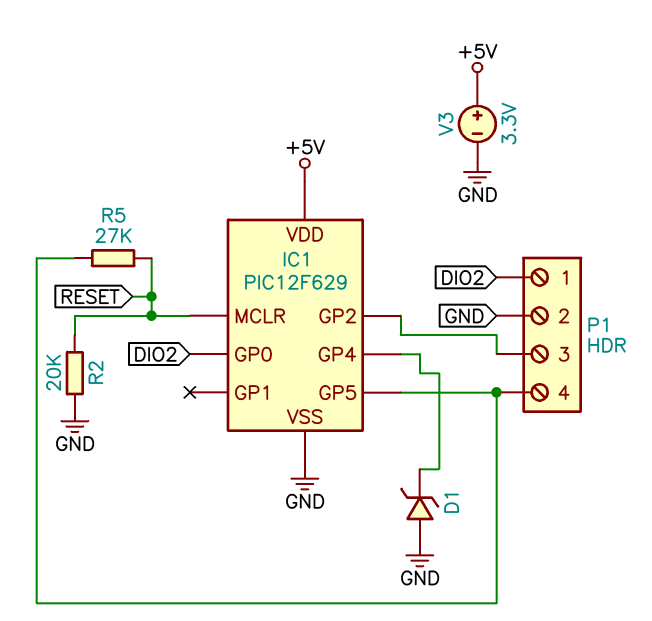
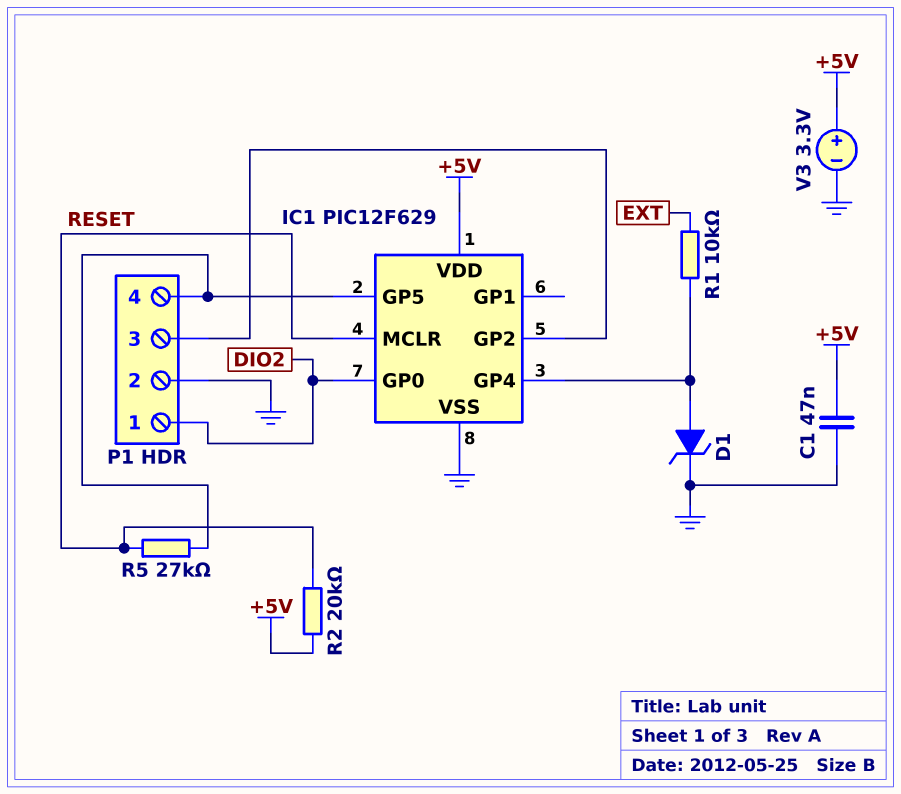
C1: none -> 47nF (+5V, GND)
D1: zener (A GND, K IC1/GP4) -> zener (A IC1/GP4, K GND)
R1: none -> 10k (EXT, IC1/GP4)
R2: 20k (GND, RESET) -> 20k (+5V, RESET)

